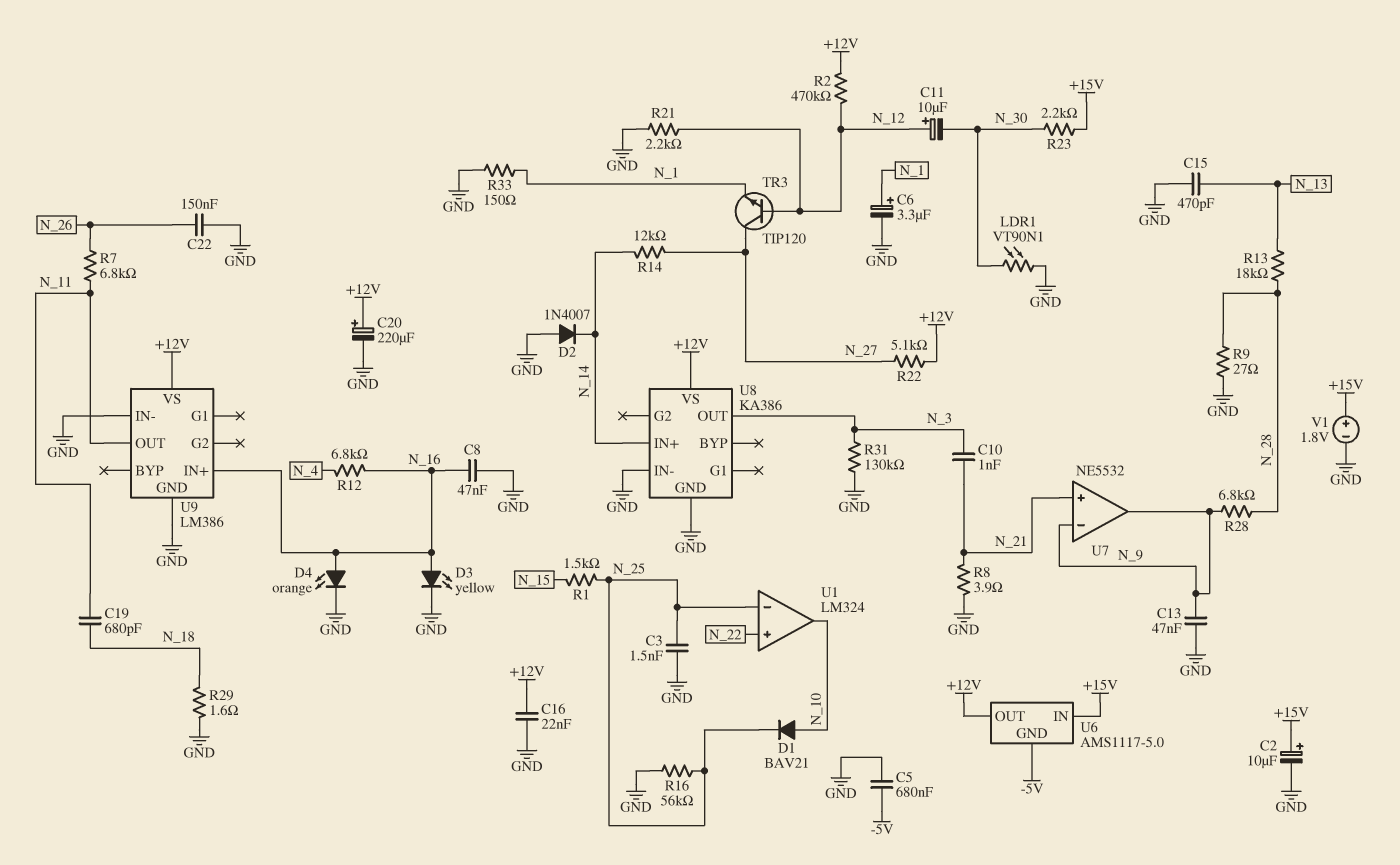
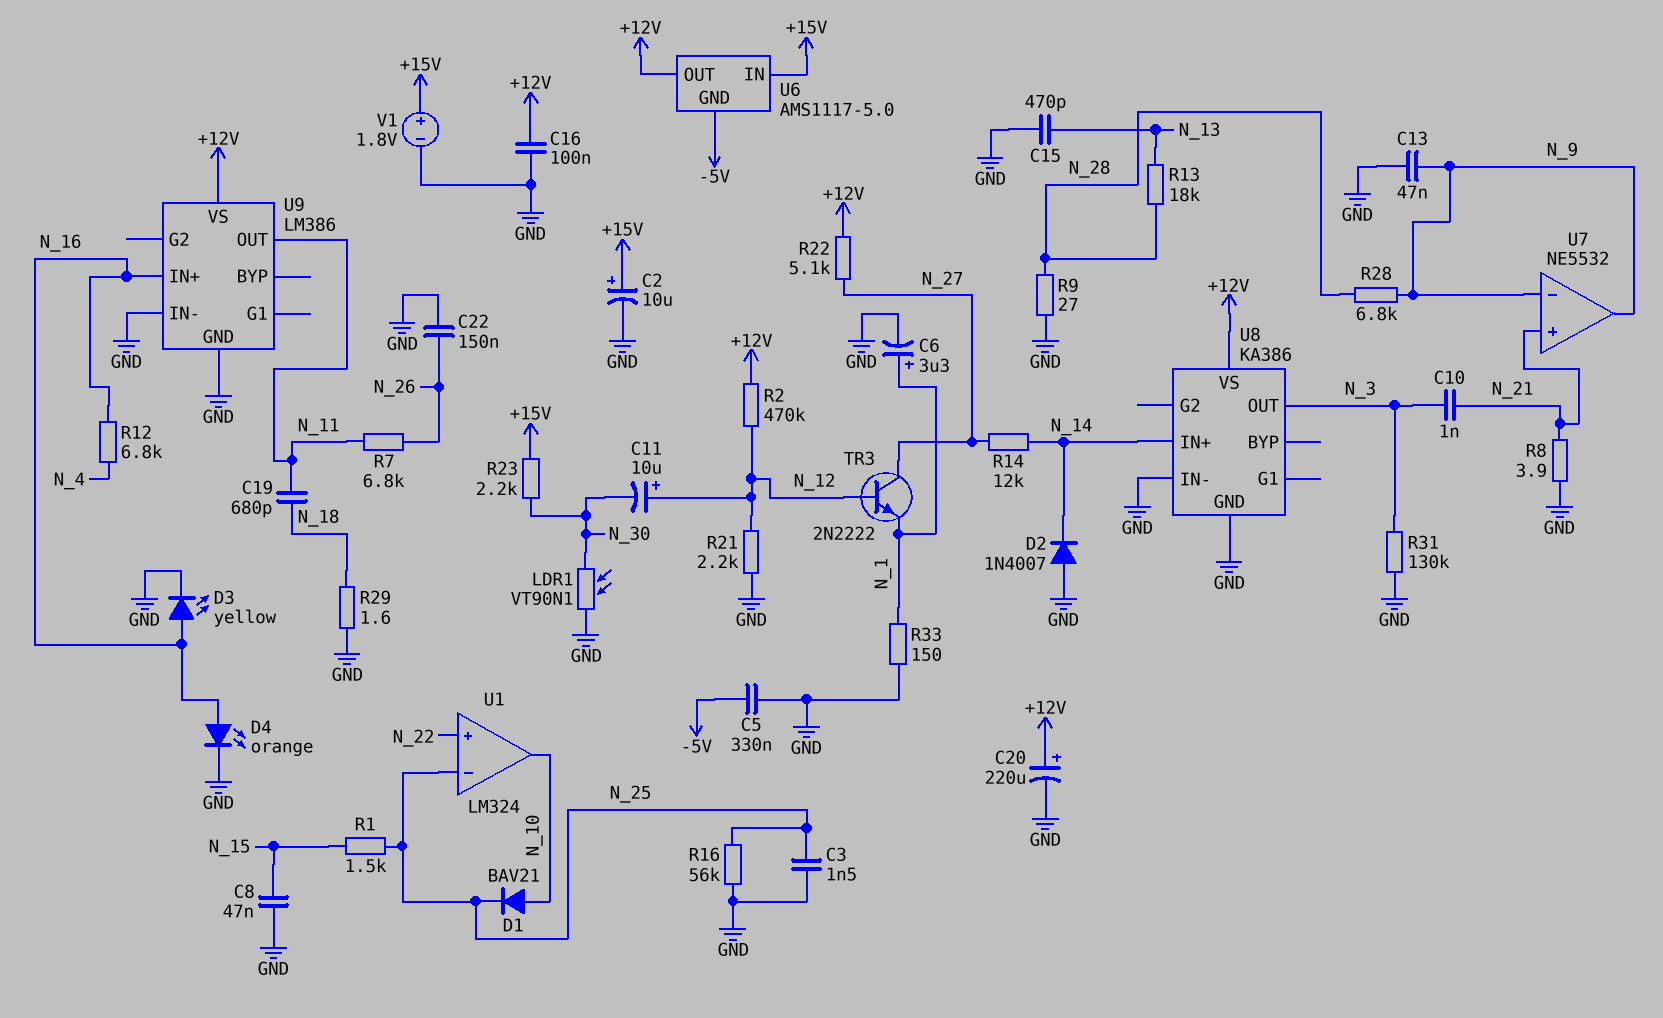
C5: 680nF (-5V, GND) -> 330nF (-5V, GND)
C8: 47nF (GND, N_16) -> 47nF (GND, N_15)
C16: 22nF (+12V, GND) -> 100nF (+12V, GND)
TR3: NPN TIP120 (B N_12, C N_27, E N_1) -> NPN 2N2222 (B N_12, C N_27, E N_1)

